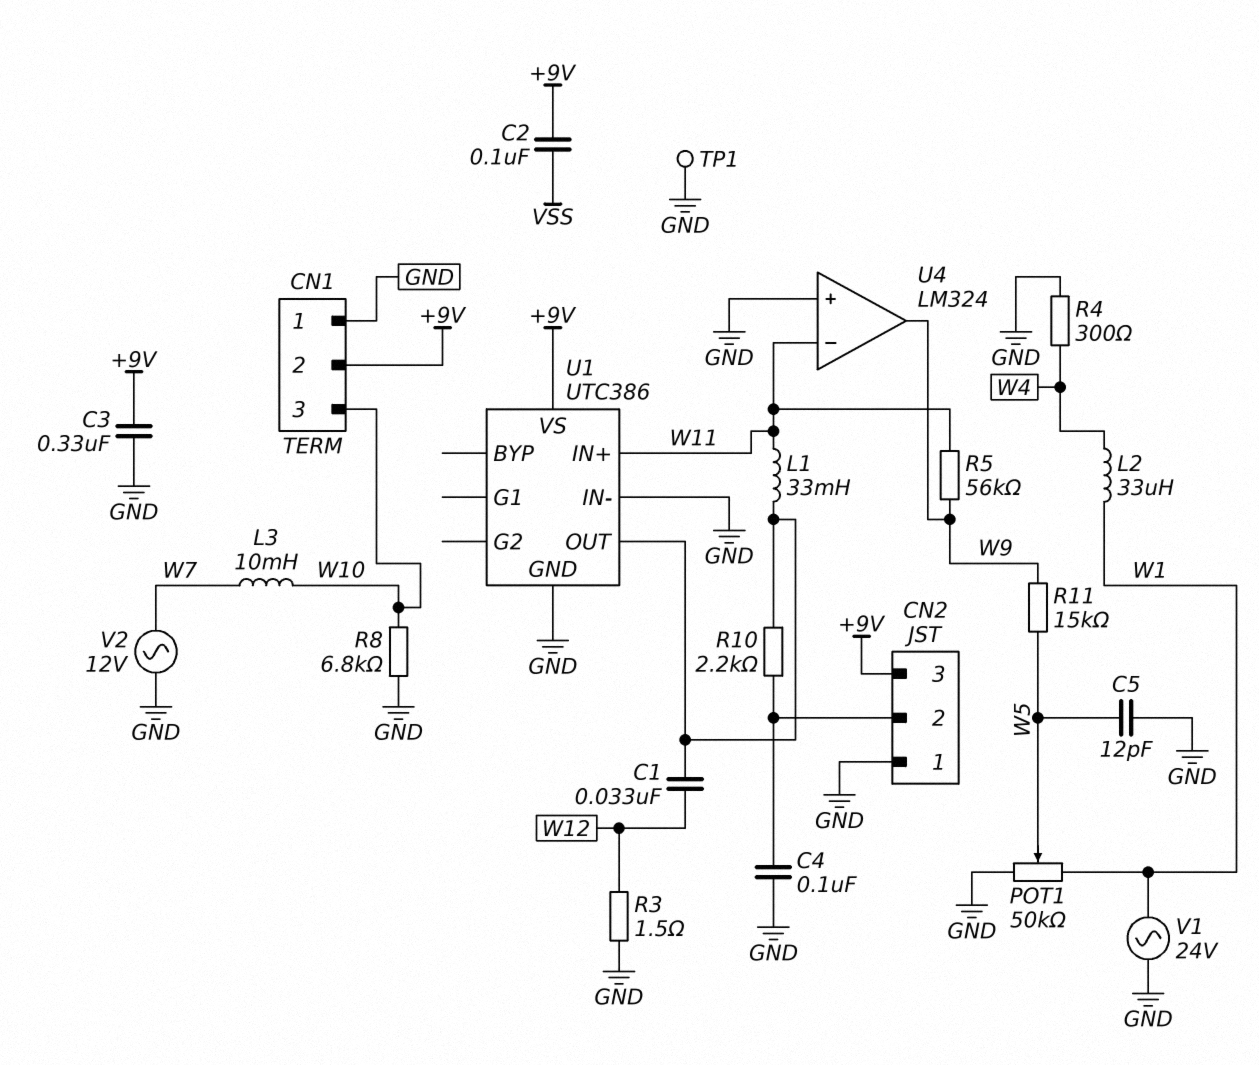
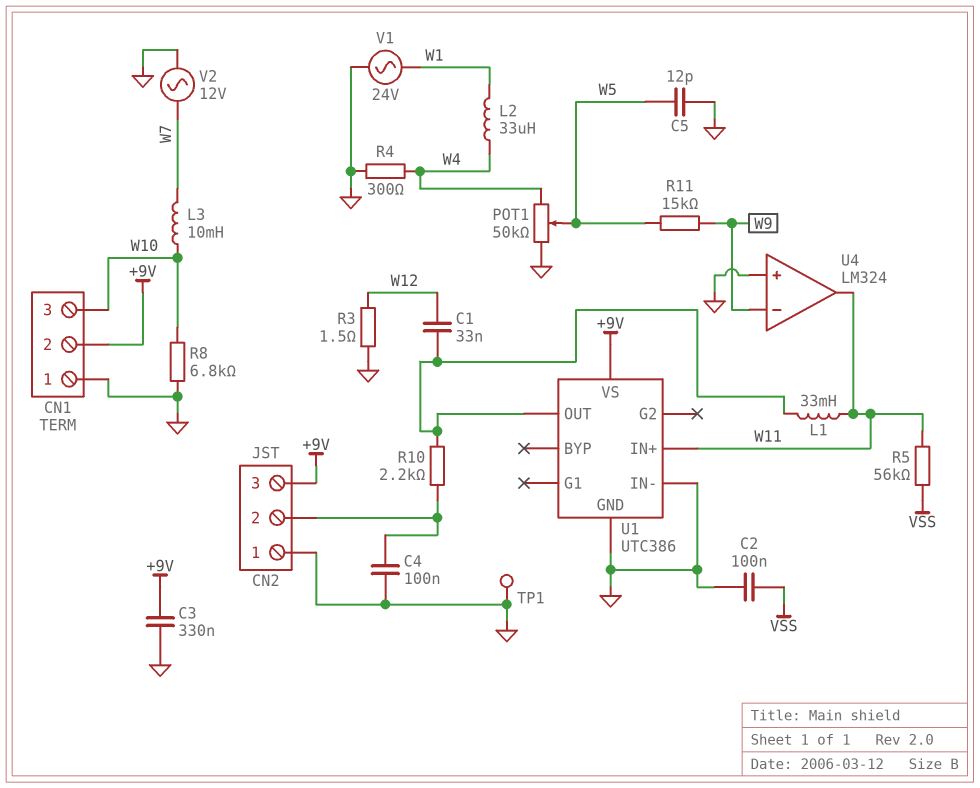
C2: 100nF (+9V, VSS) -> 100nF (GND, VSS)
POT1: 50k (GND, W1, wiper W5) -> 50k (GND, W4, wiper W5)
R5: 56k (W9, W11) -> 56k (VSS, W11)
U4 pin in-: W11 -> W9
U4 pin out: W9 -> W11

